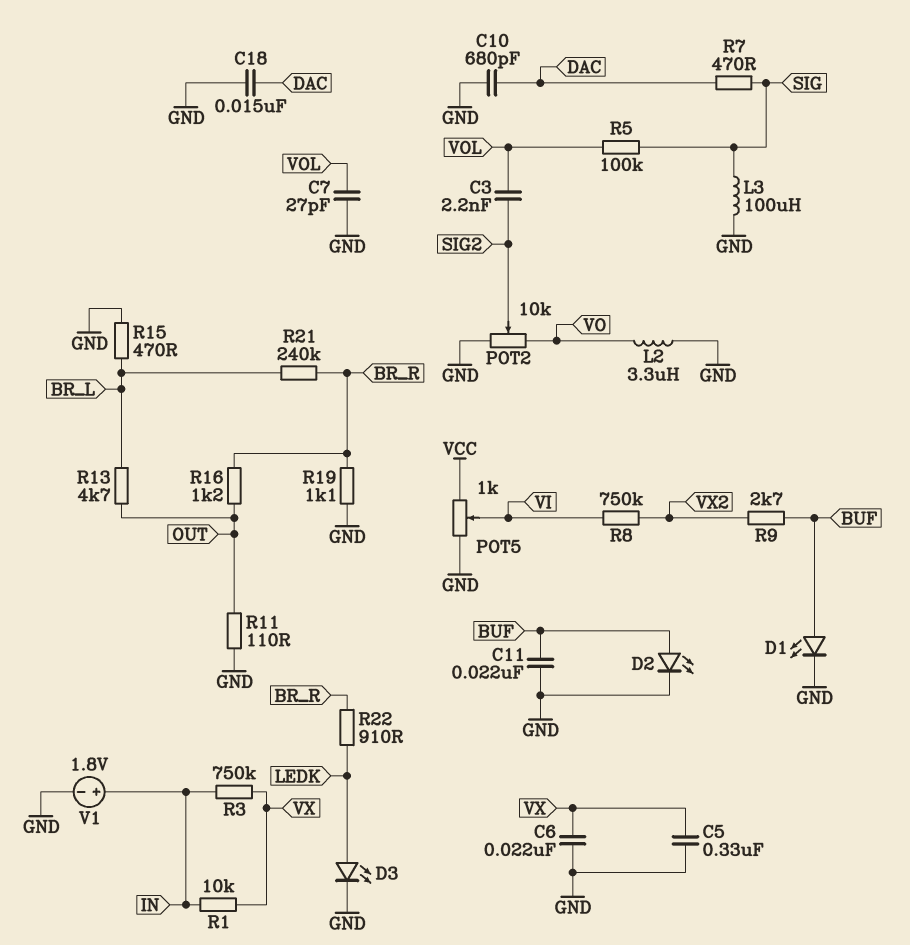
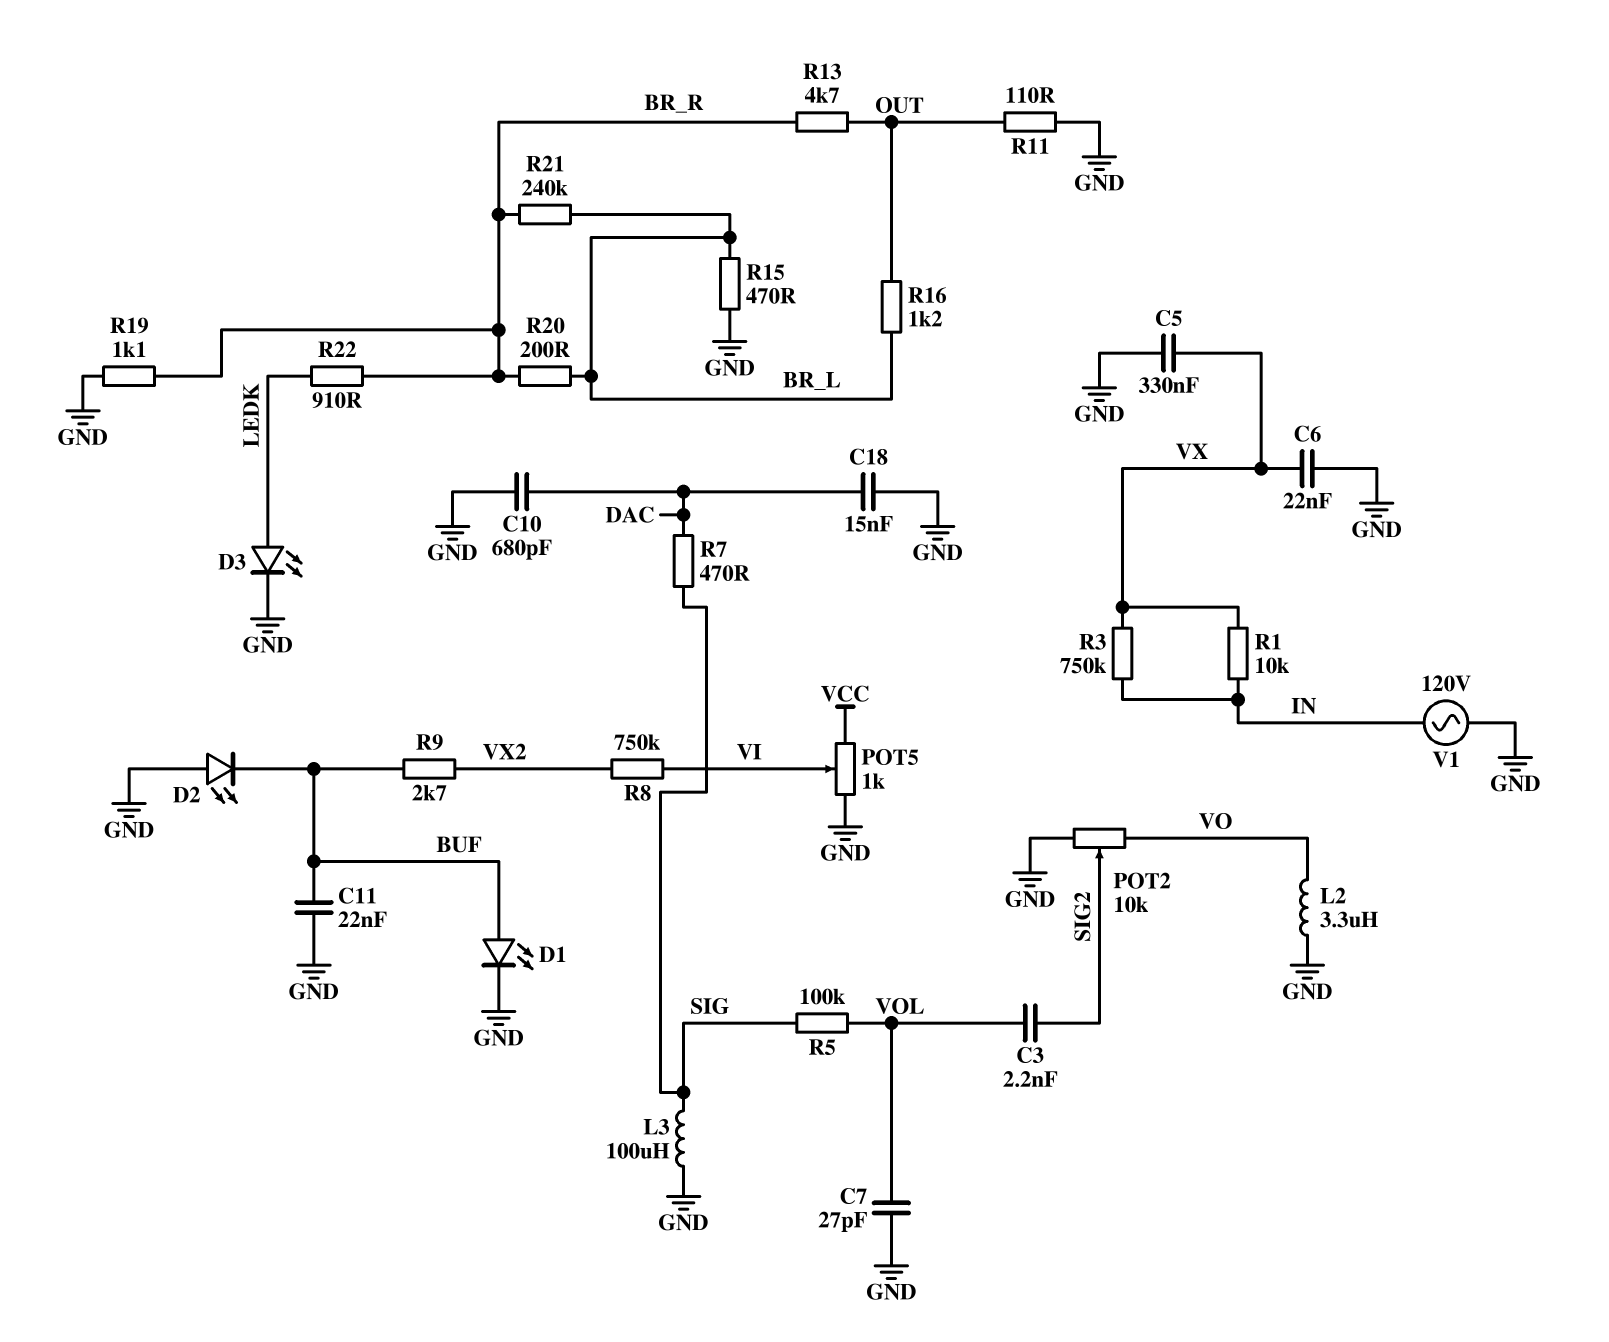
D2: LED (A BUF, K GND) -> LED (A GND, K BUF)
R13: 4.7k (BR_L, OUT) -> 4.7k (BR_R, OUT)
R16: 1.2k (BR_R, OUT) -> 1.2k (BR_L, OUT)
R20: none -> 200 (BR_L, BR_R)
V1: 1.8V (plus IN, minus GND) -> AC 120V (GND, IN)

